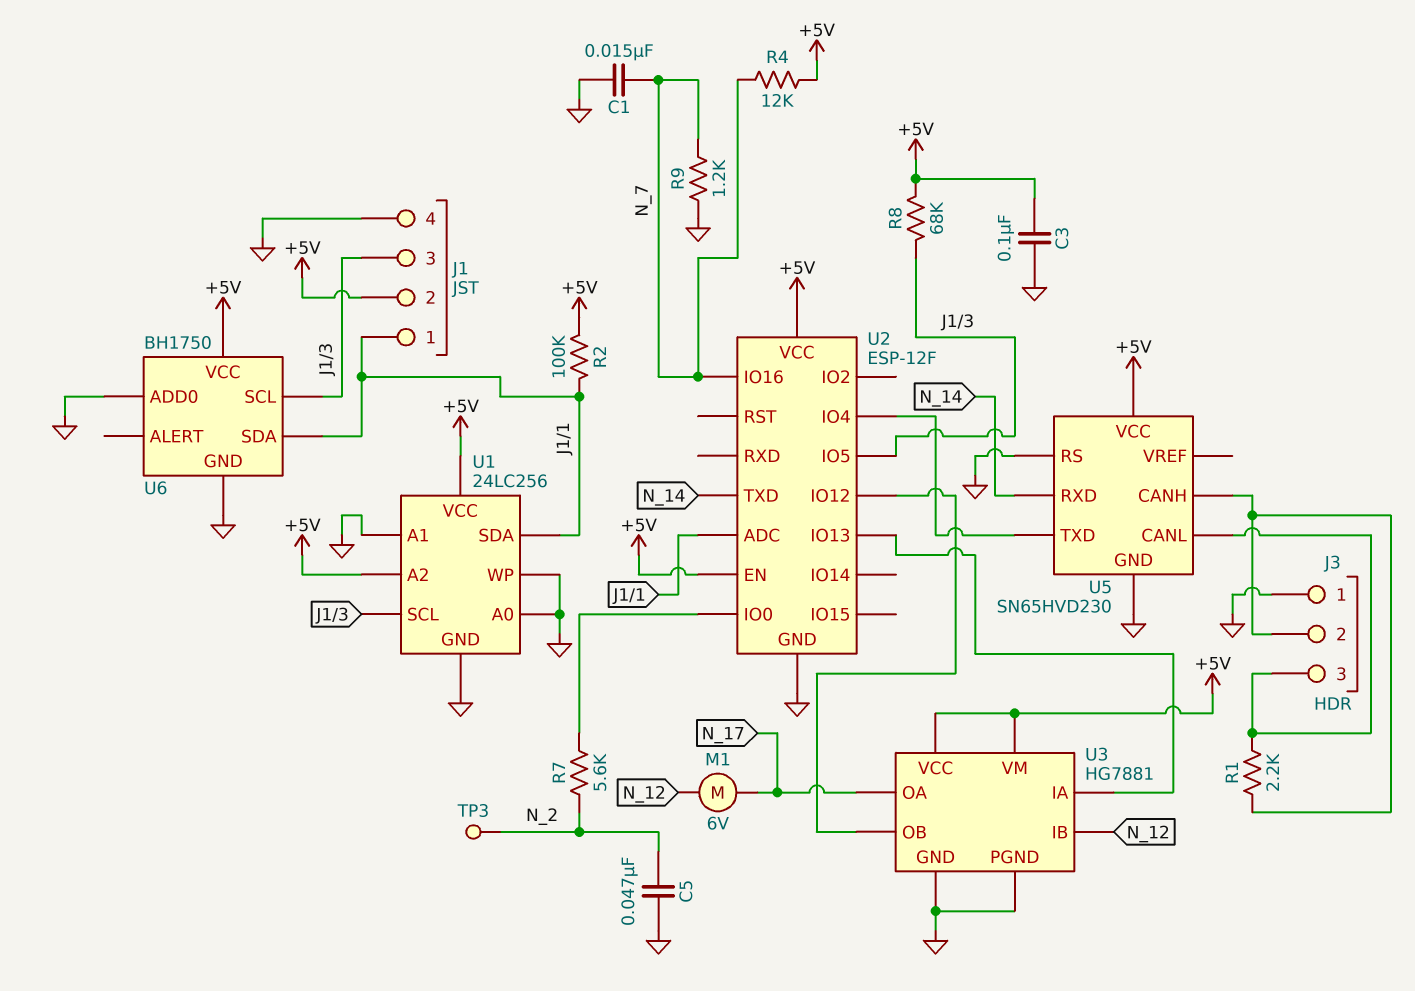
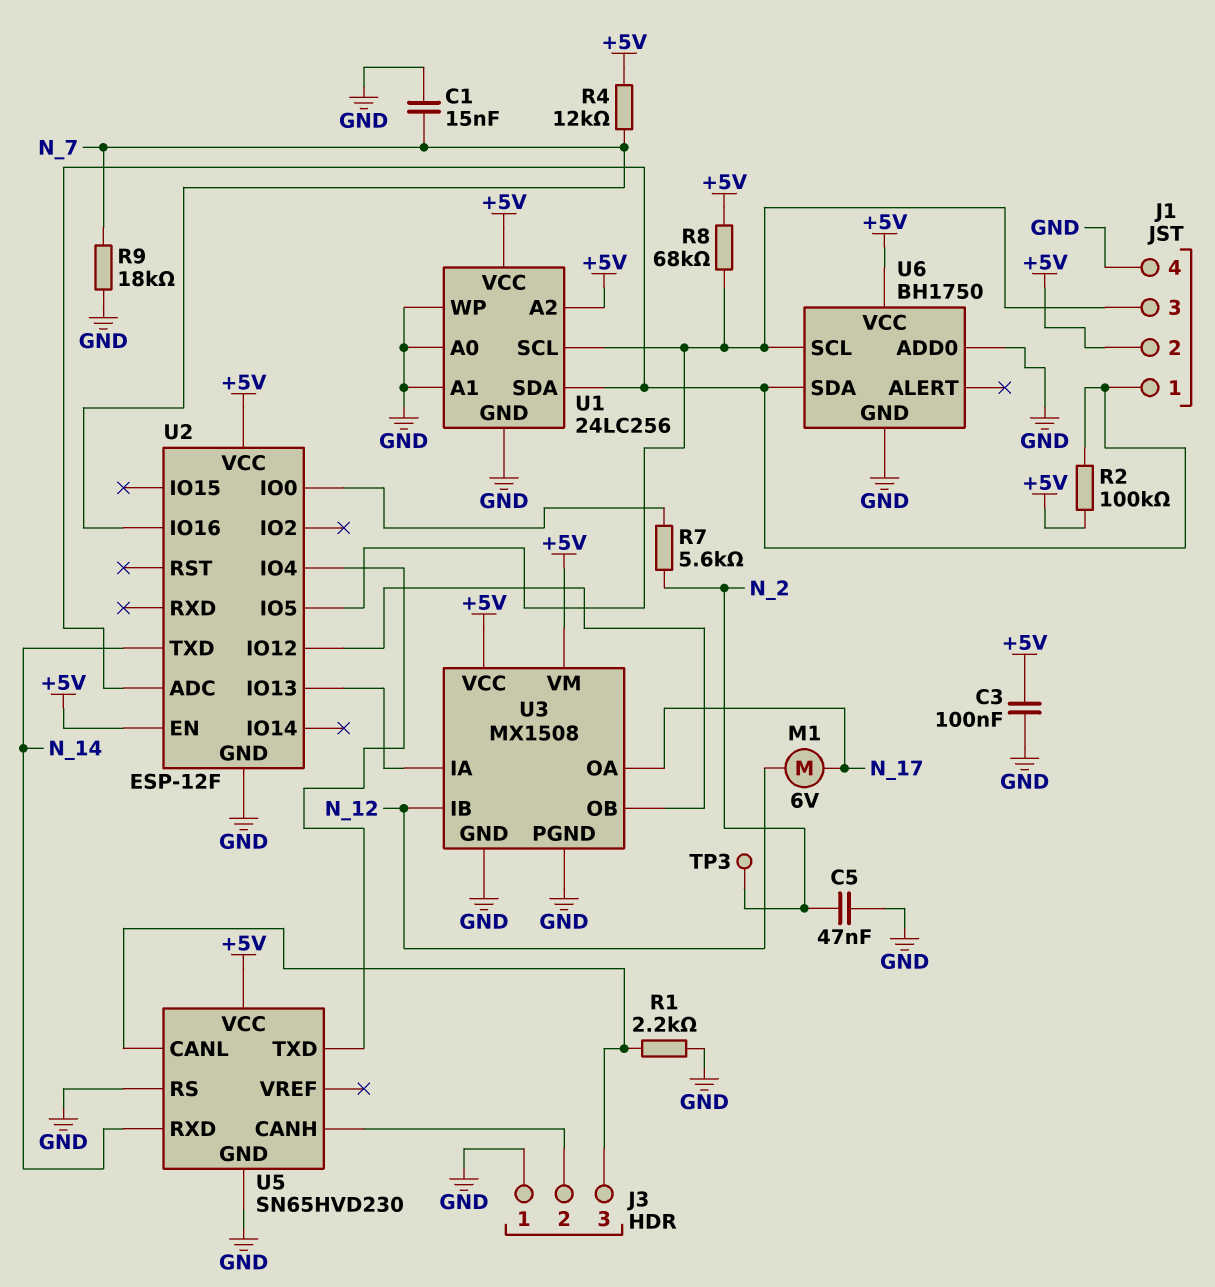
R1: 2.2k (J3/2, J3/3) -> 2.2k (GND, J3/3)
R9: 1.2k (GND, N_7) -> 18k (GND, N_7)
U3: HG7881 -> MX1508

